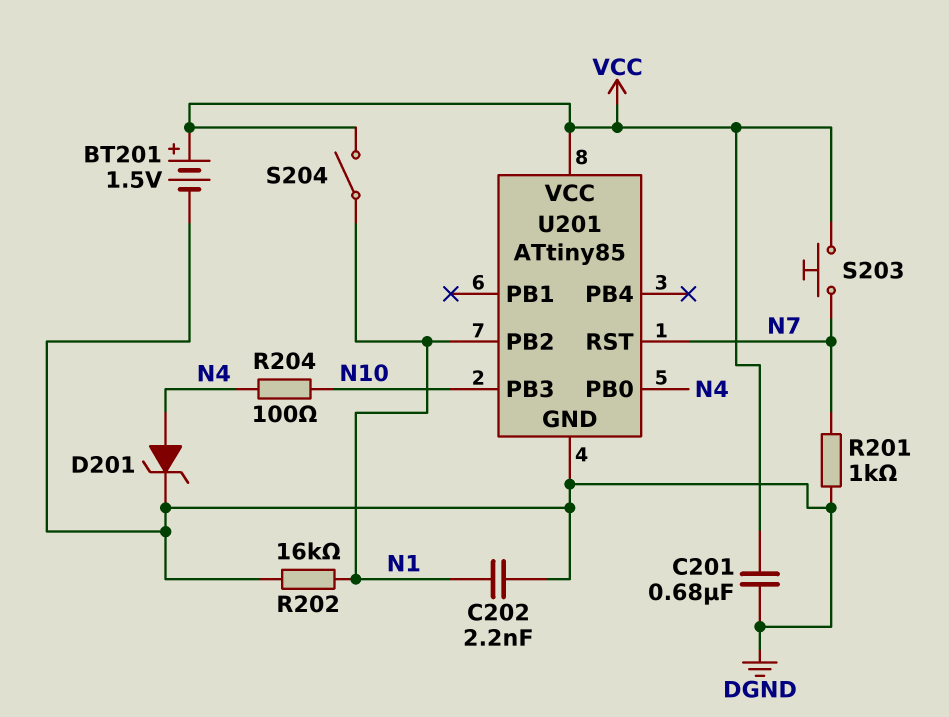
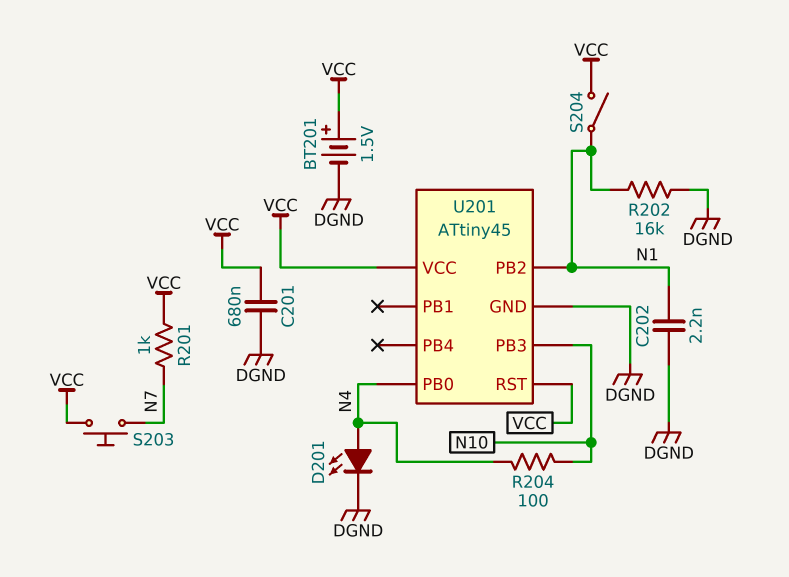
D201: zener (A N4, K DGND) -> LED (A N4, K DGND)
R201: 1k (DGND, N7) -> 1k (N7, VCC)
U201: ATtiny85 -> ATtiny45
U201 pin RST: N7 -> VCC

